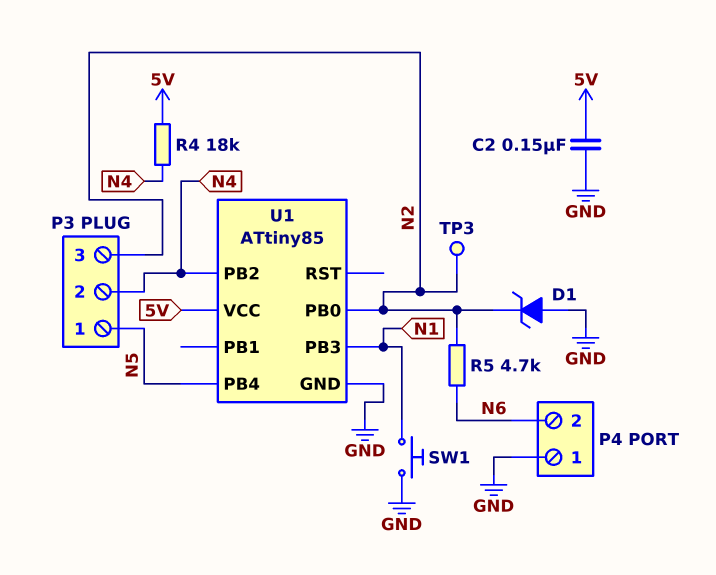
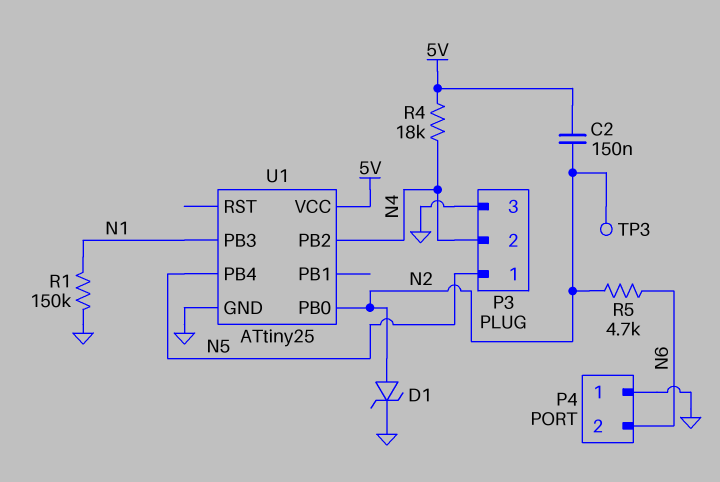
C2: 150nF (5V, GND) -> 150nF (5V, N2)
D1: zener (A GND, K N2) -> zener (A N2, K GND)
P3 pin 3: N2 -> GND
R1: none -> 150k (GND, N1)
SW1: button (GND, N1) -> none
U1: ATtiny85 -> ATtiny25

